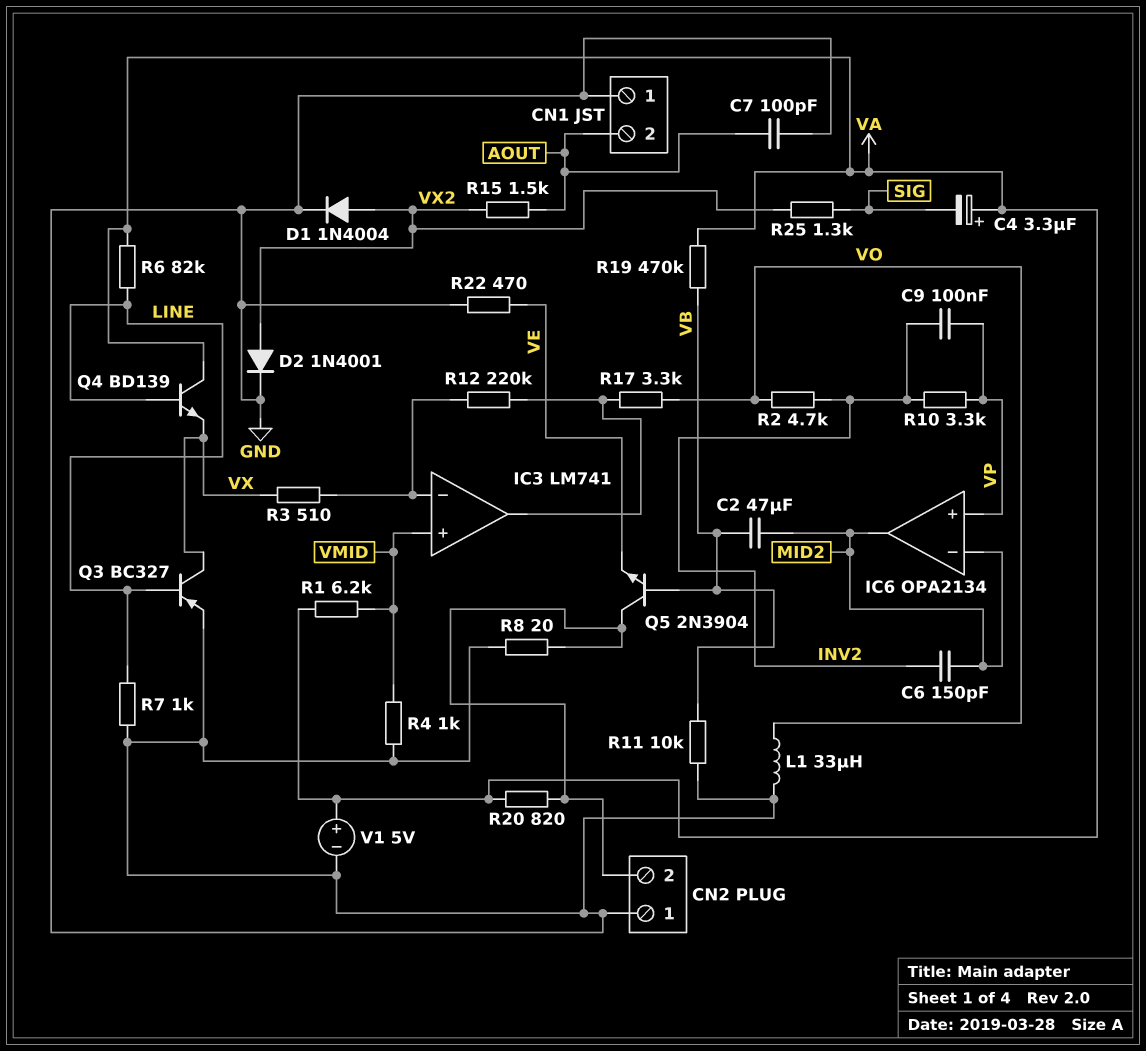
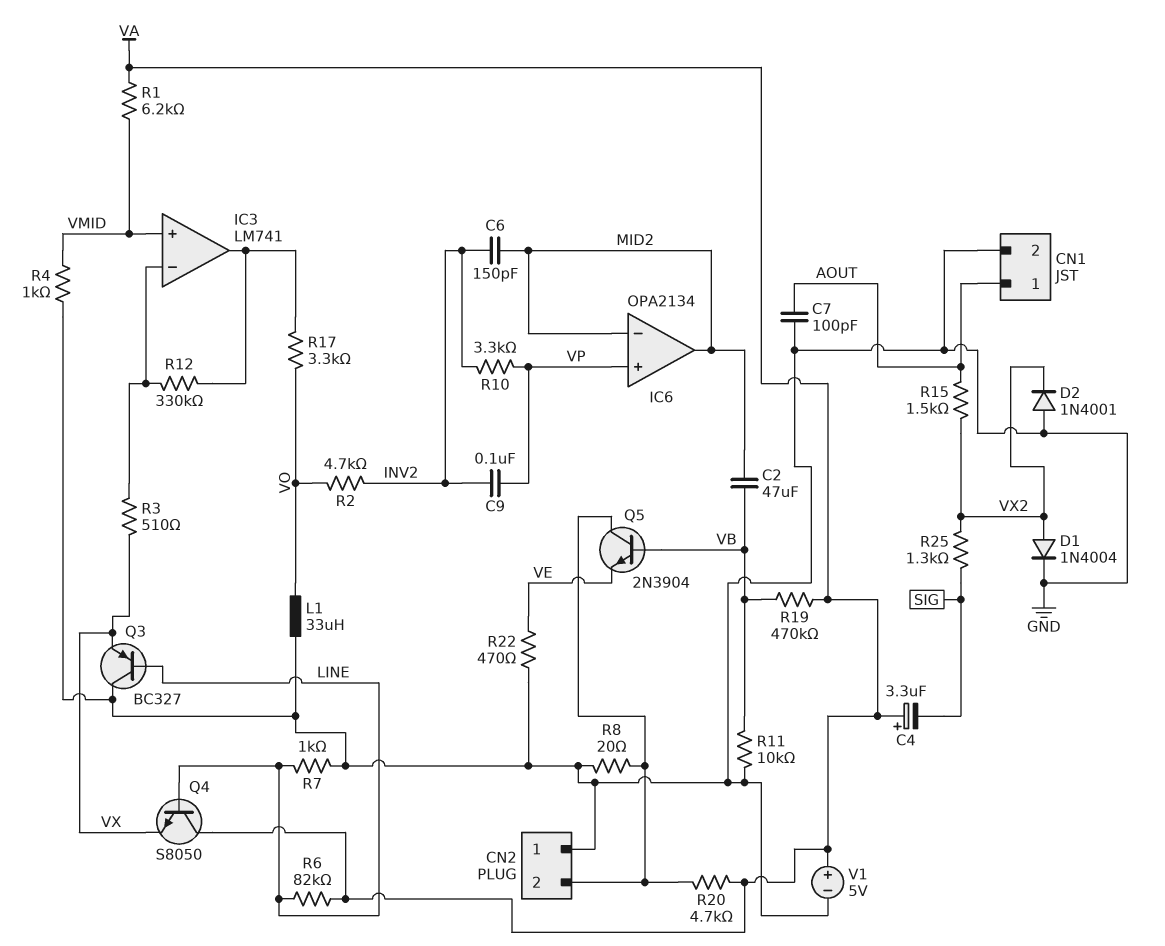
CN1 pin 1: GND -> AOUT
CN1 pin 2: AOUT -> GND
D2: diode 1N4001 (A VX2, K GND) -> diode 1N4001 (A GND, K VX2)
Q3: PNP BC327 (B LINE, C VX, E GND) -> PNP BC327 (B LINE, C GND, E VX)
Q4: NPN BD139 (B LINE, C VA, E VX) -> NPN S8050 (B LINE, C VA, E VX)
R12: 220k (IC3/in-, IC3/out) -> 330k (IC3/in-, IC3/out)
R20: 820 (CN2/2, VA) -> 4.7k (CN2/2, VA)

